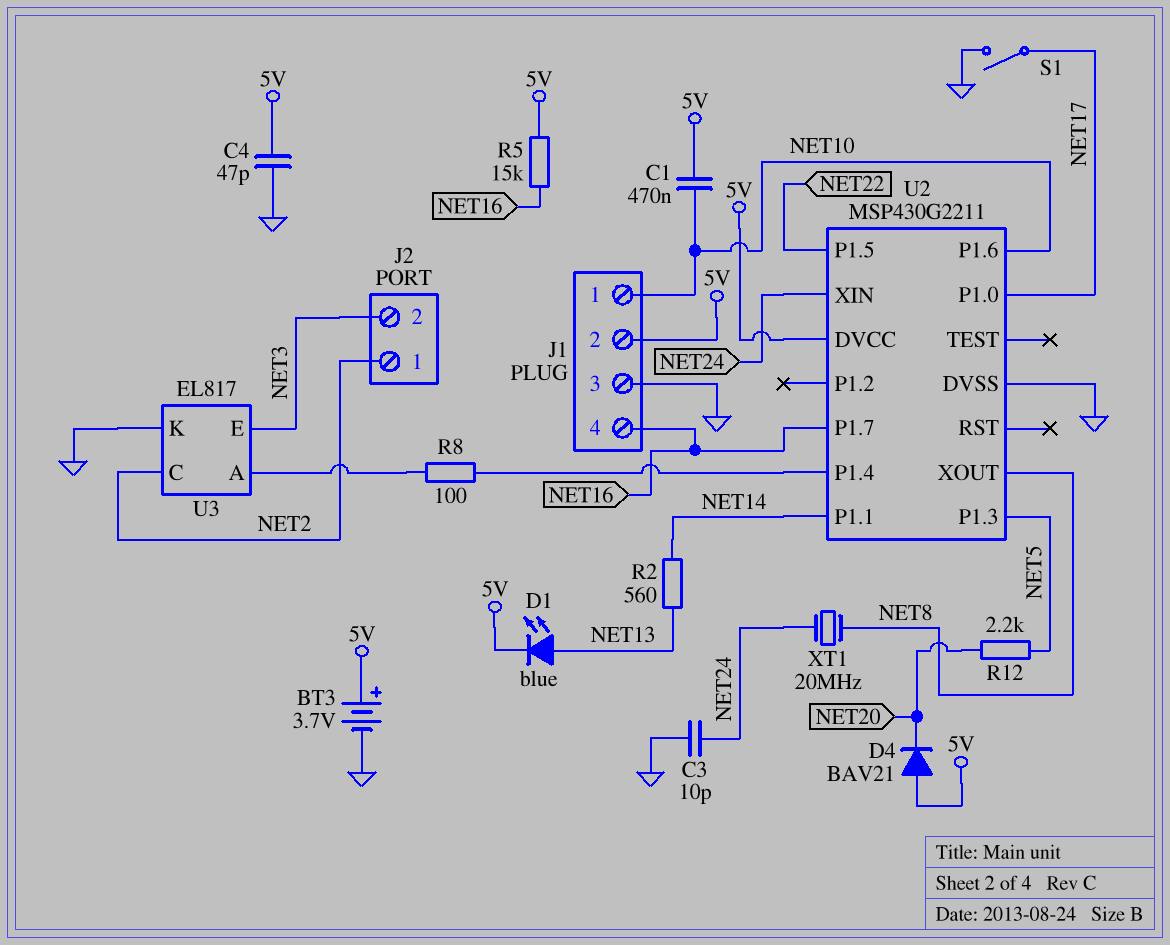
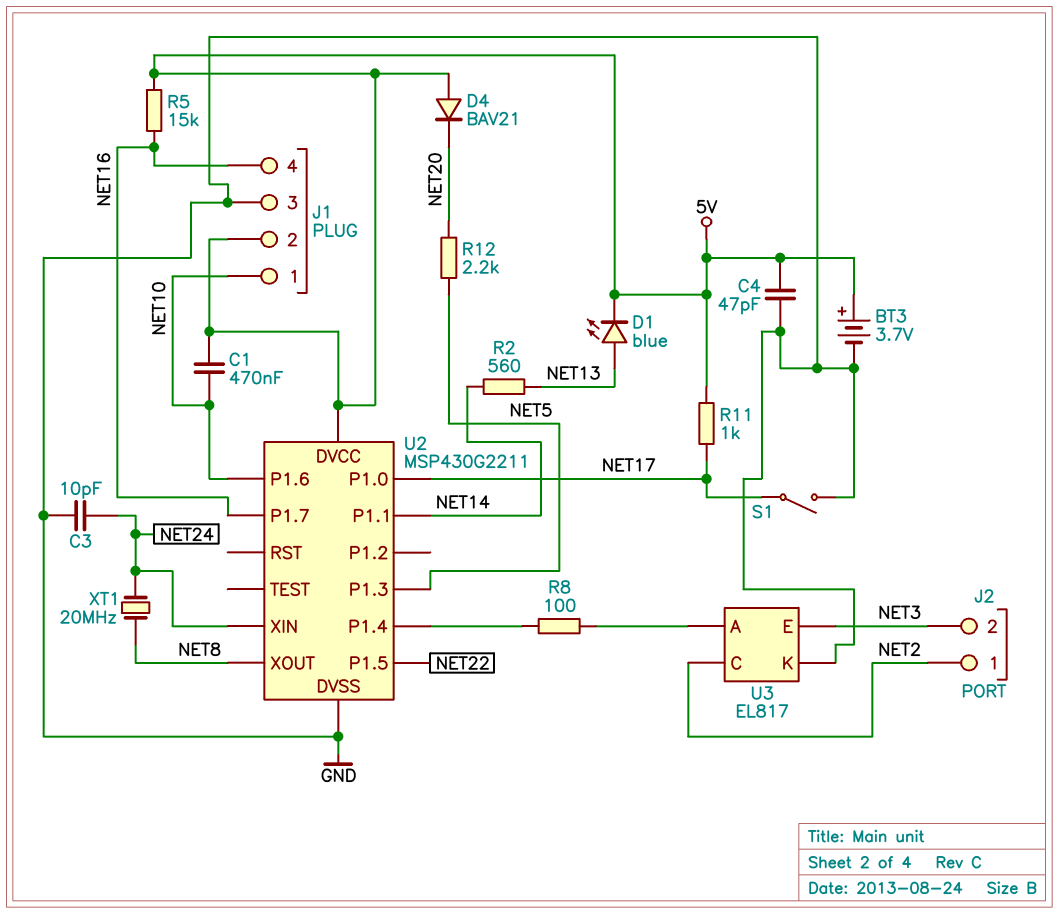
R11: none -> 1k (5V, NET17)

